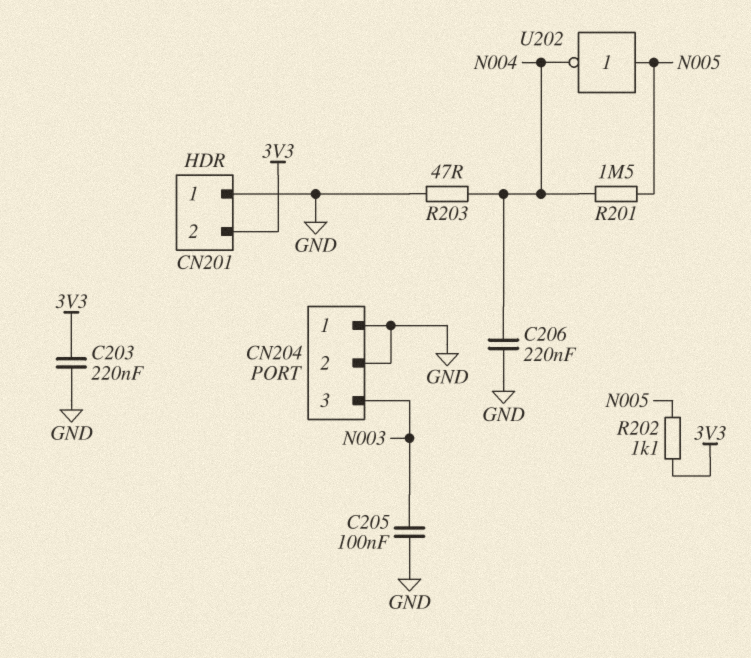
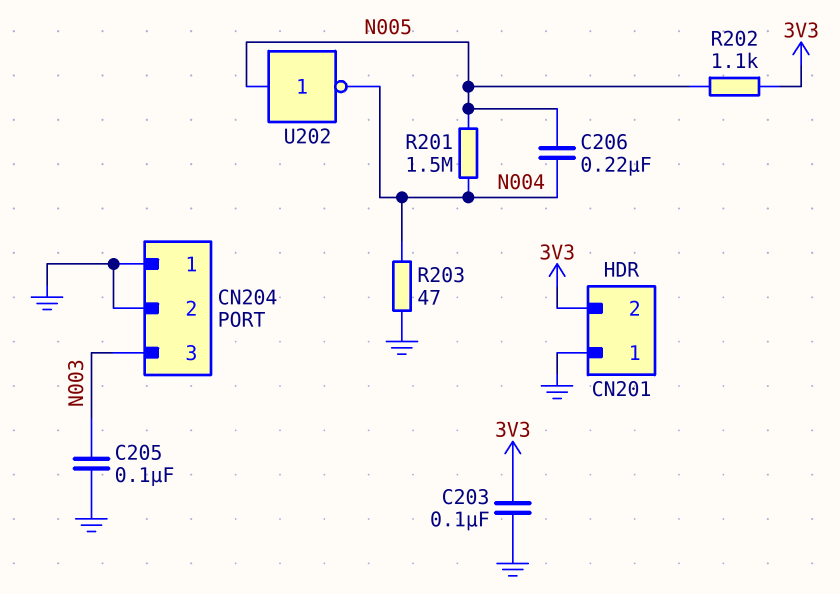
C203: 220nF (3V3, GND) -> 100nF (3V3, GND)
C206: 220nF (GND, N004) -> 220nF (N004, N005)

